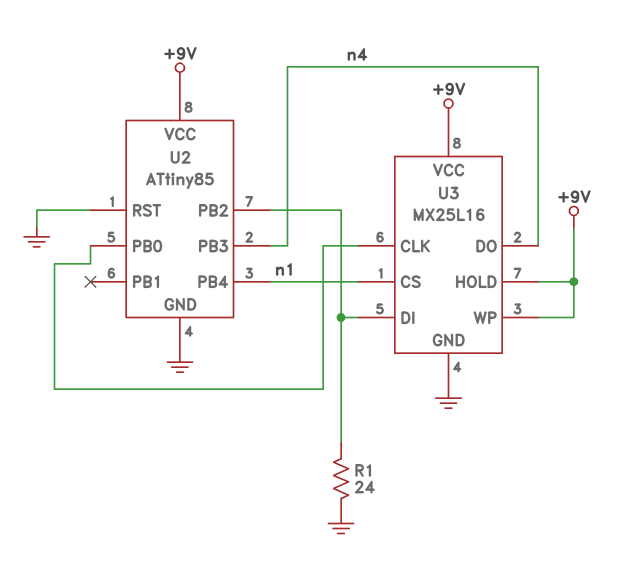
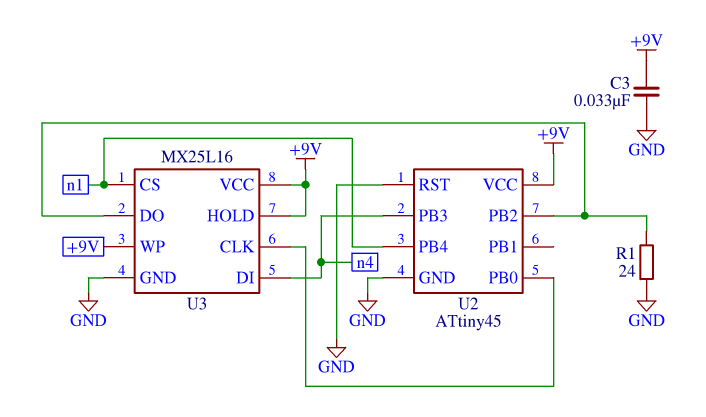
C3: none -> 33nF (+9V, GND)
U2: ATtiny85 -> ATtiny45
U3 pin DI: U2/PB2 -> n4
U3 pin DO: n4 -> U2/PB2

